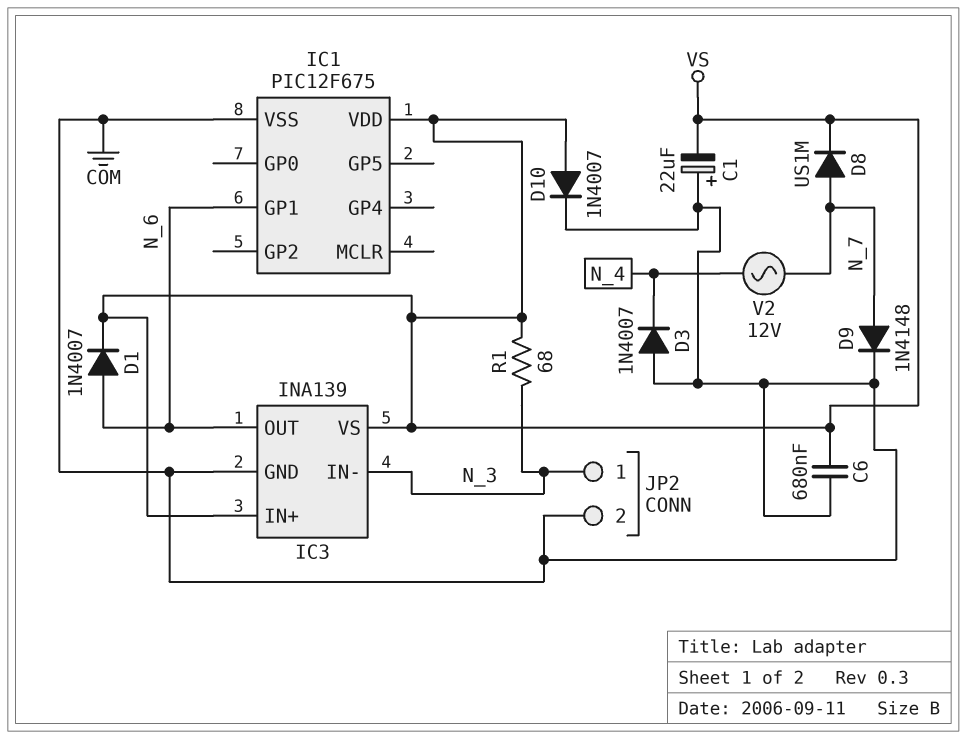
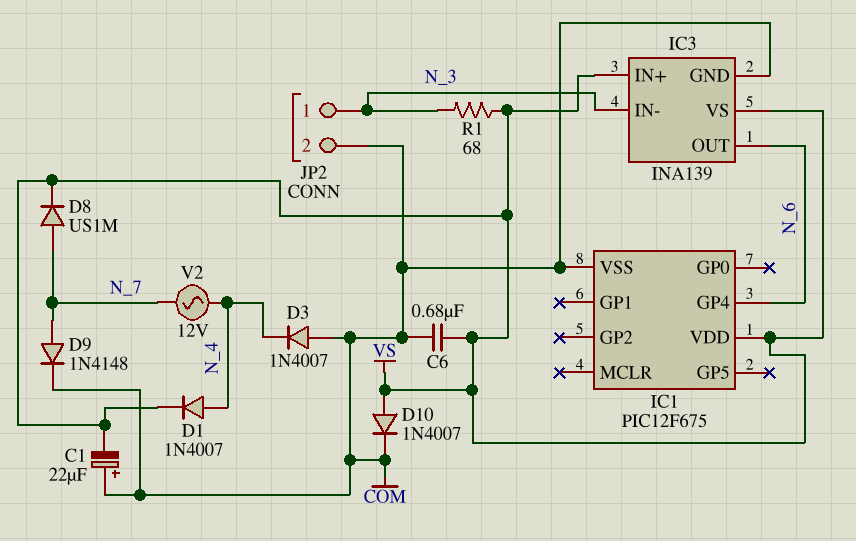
D1: diode 1N4007 (A N_6, K VS) -> diode 1N4007 (A N_4, K VS)
IC1 pin GP1: N_6 -> none
IC1 pin GP4: none -> N_6

